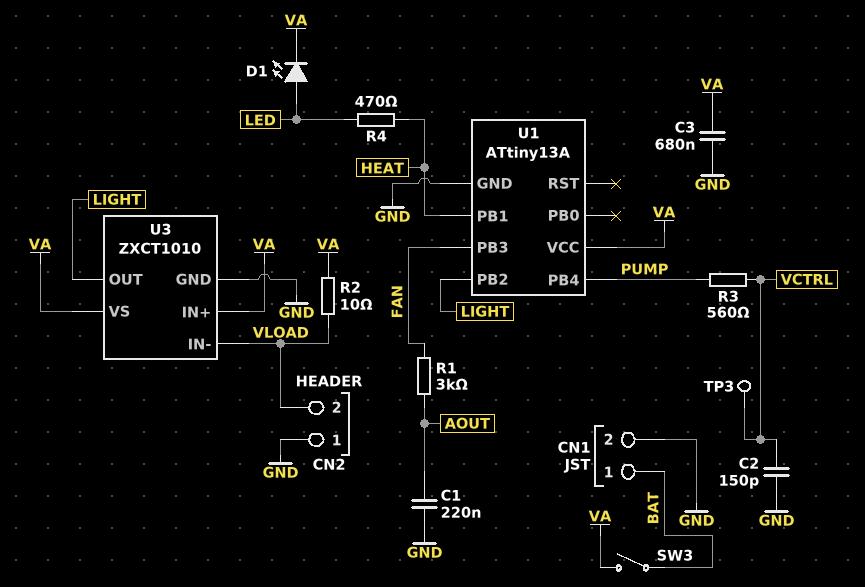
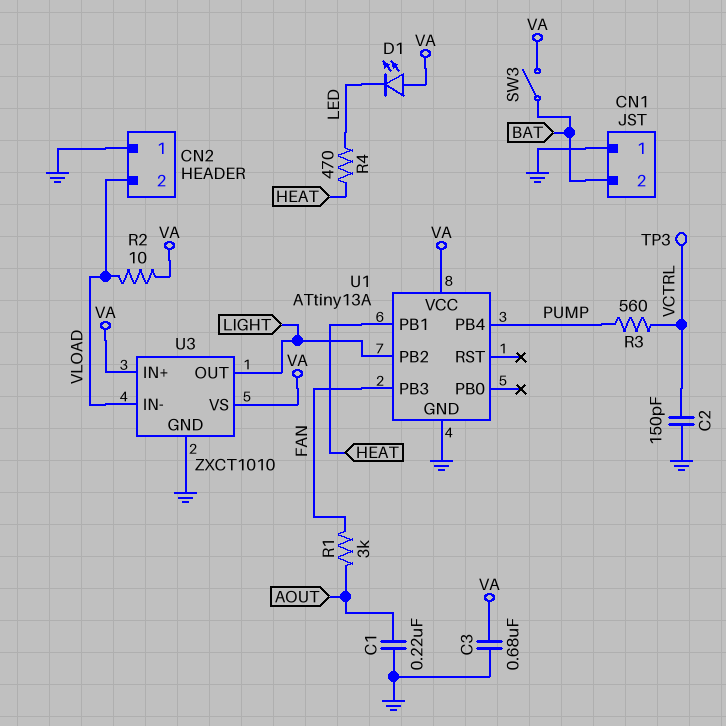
CN1 pin 1: BAT -> GND
CN1 pin 2: GND -> BAT
D1: LED (A LED, K VA) -> LED (A VA, K LED)

